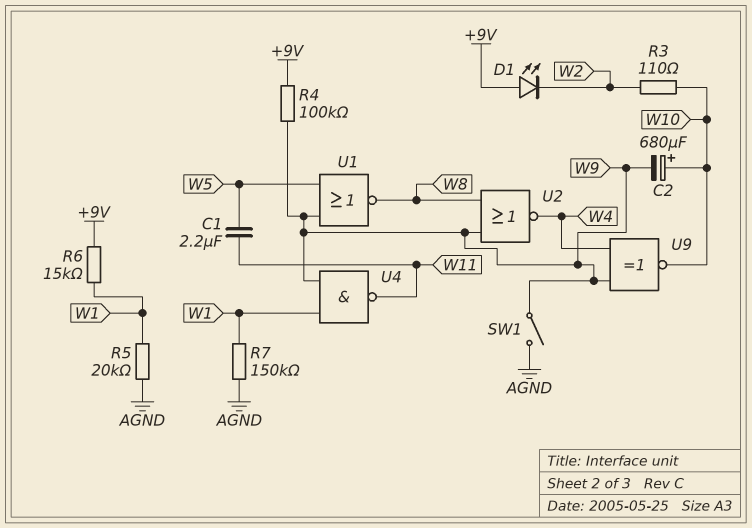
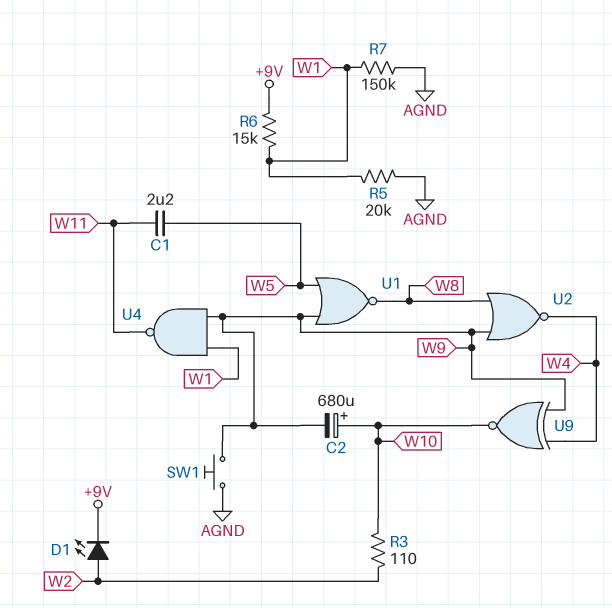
D1: LED (A +9V, K W2) -> LED (A W2, K +9V)
R4: 100k (+9V, W9) -> none
SW1: switch (AGND, W9) -> button (AGND, W9)

